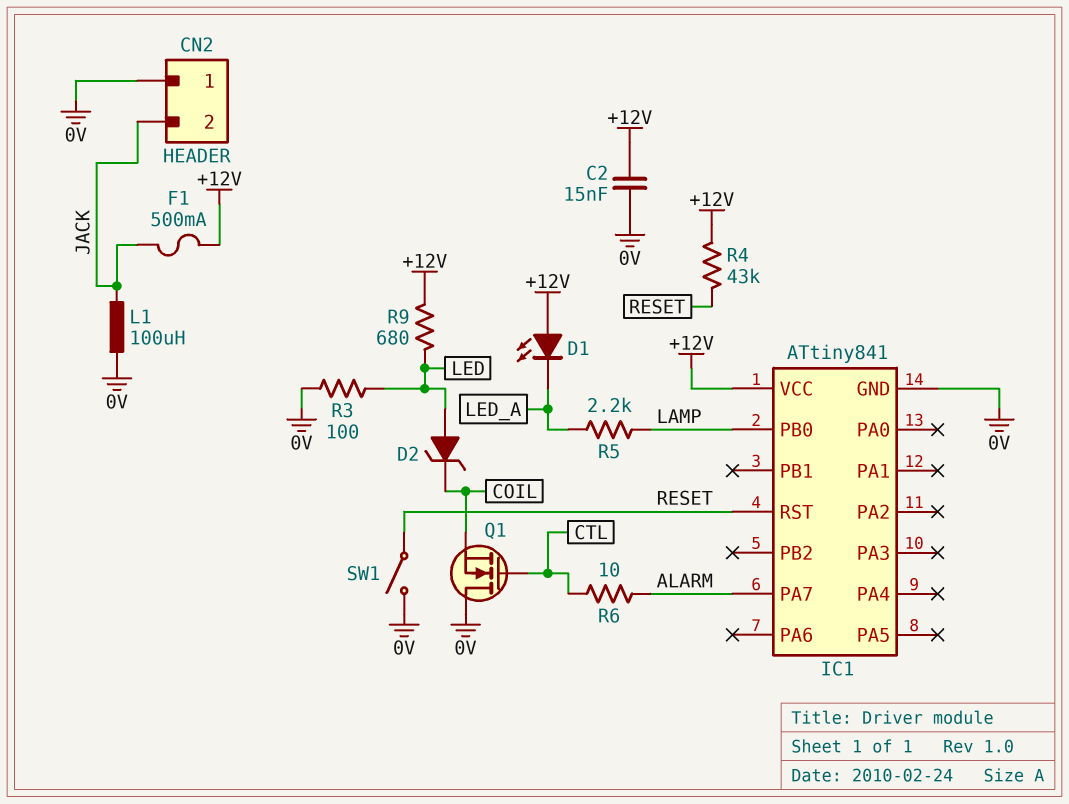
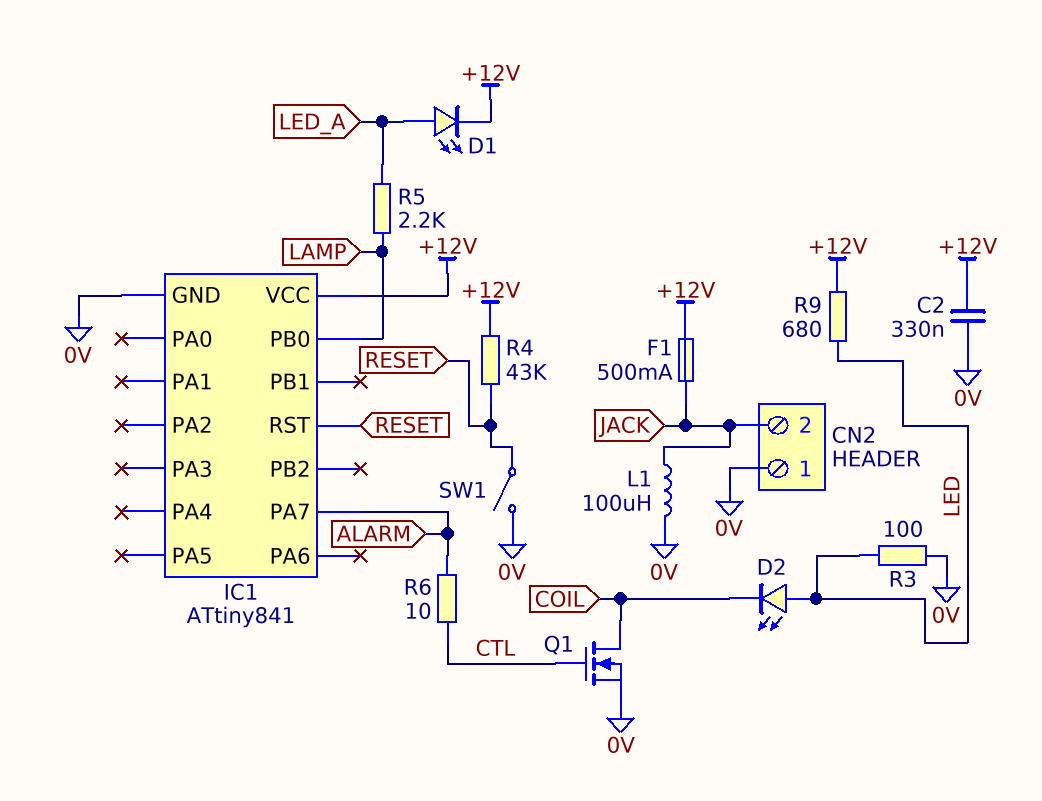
C2: 15nF (+12V, 0V) -> 330nF (+12V, 0V)
D1: LED (A +12V, K LED_A) -> LED (A LED_A, K +12V)
D2: zener (A LED, K COIL) -> LED (A LED, K COIL)
Q1: NMOS (G CTL, D 0V, S COIL) -> NMOS (G CTL, D COIL, S 0V)

